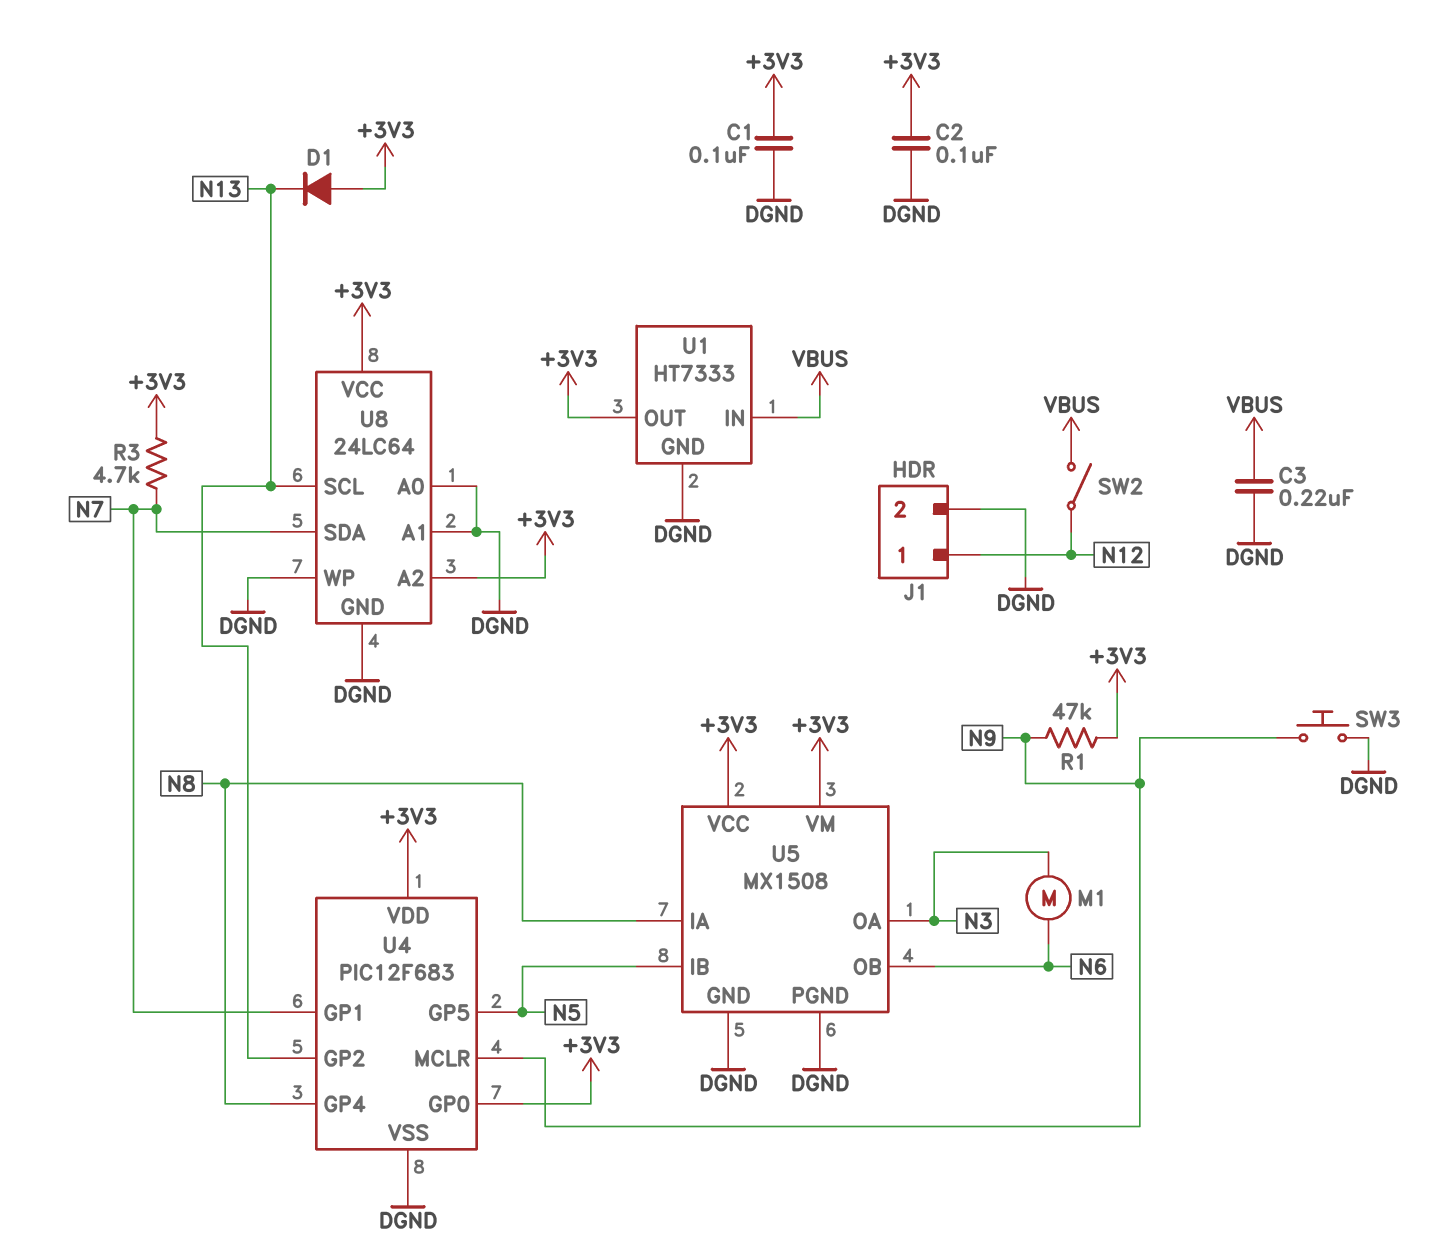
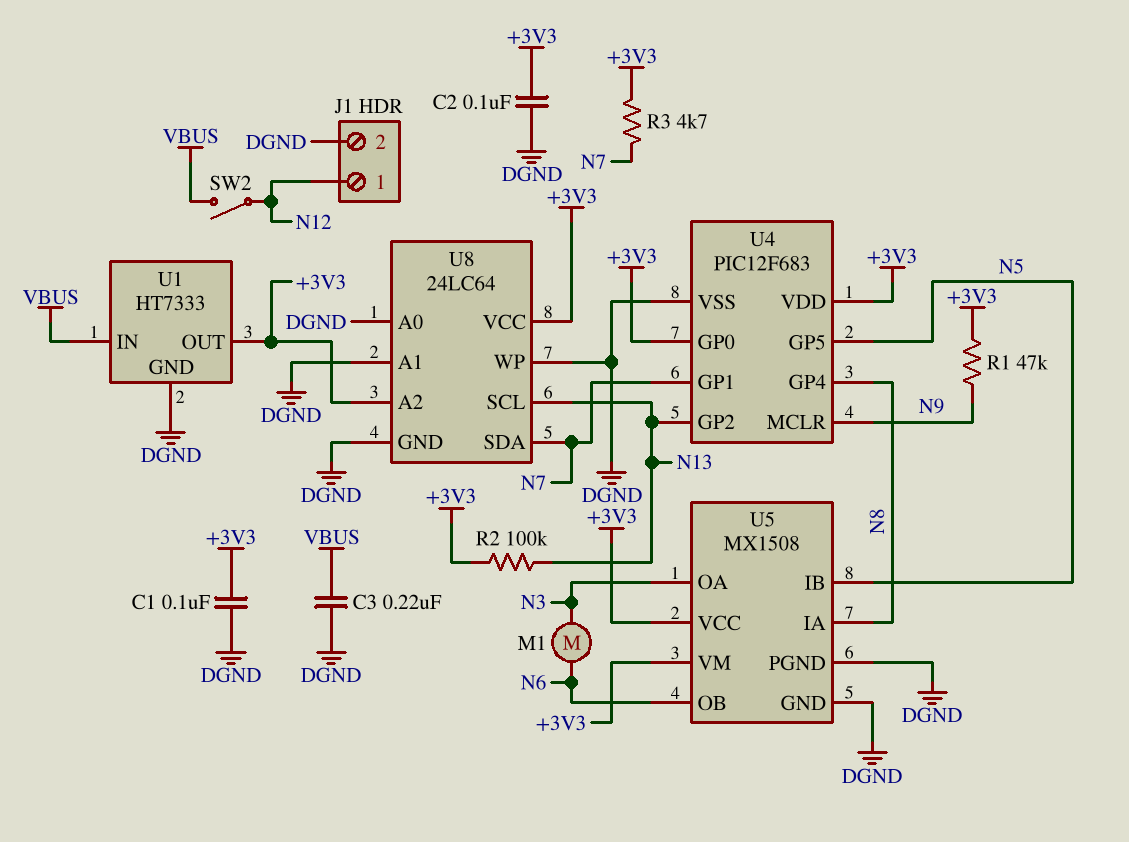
D1: diode (A +3V3, K N13) -> none
R2: none -> 100k (+3V3, N13)
SW3: button (DGND, N9) -> none

